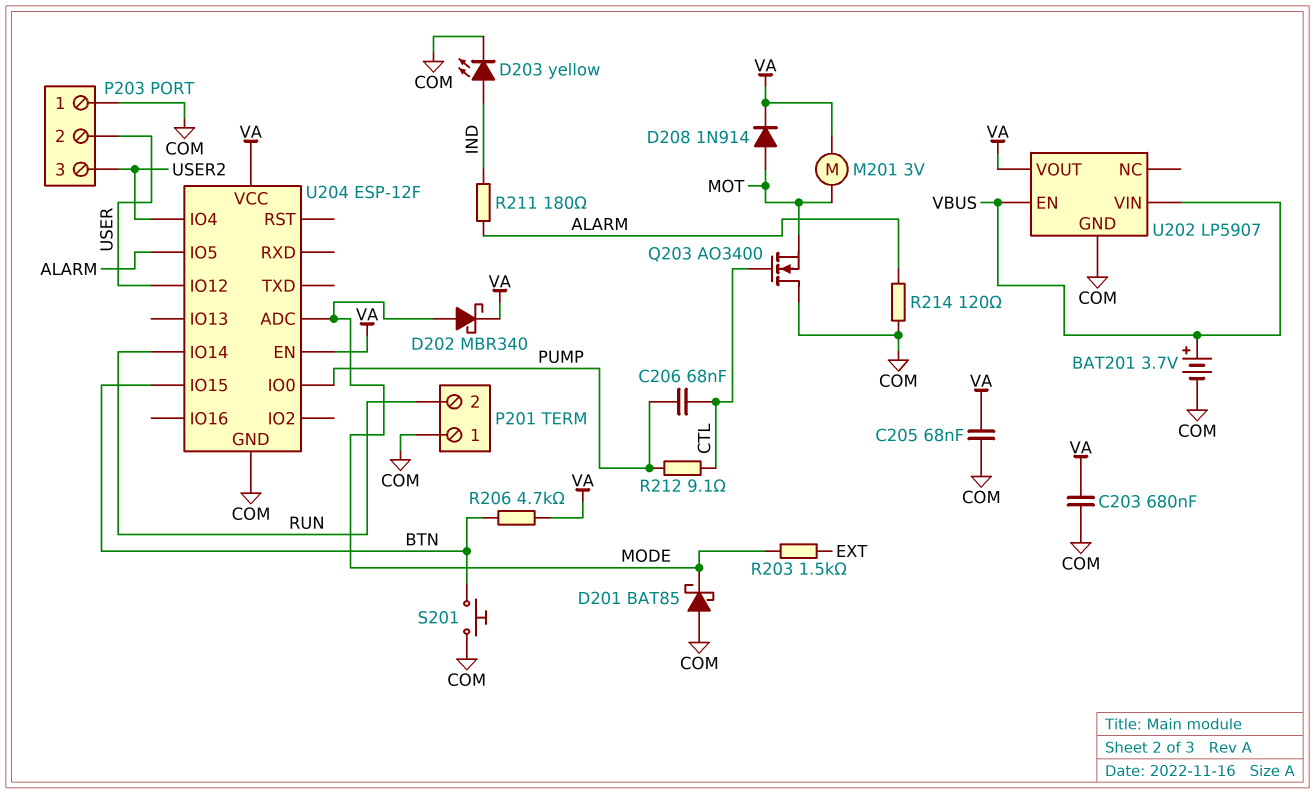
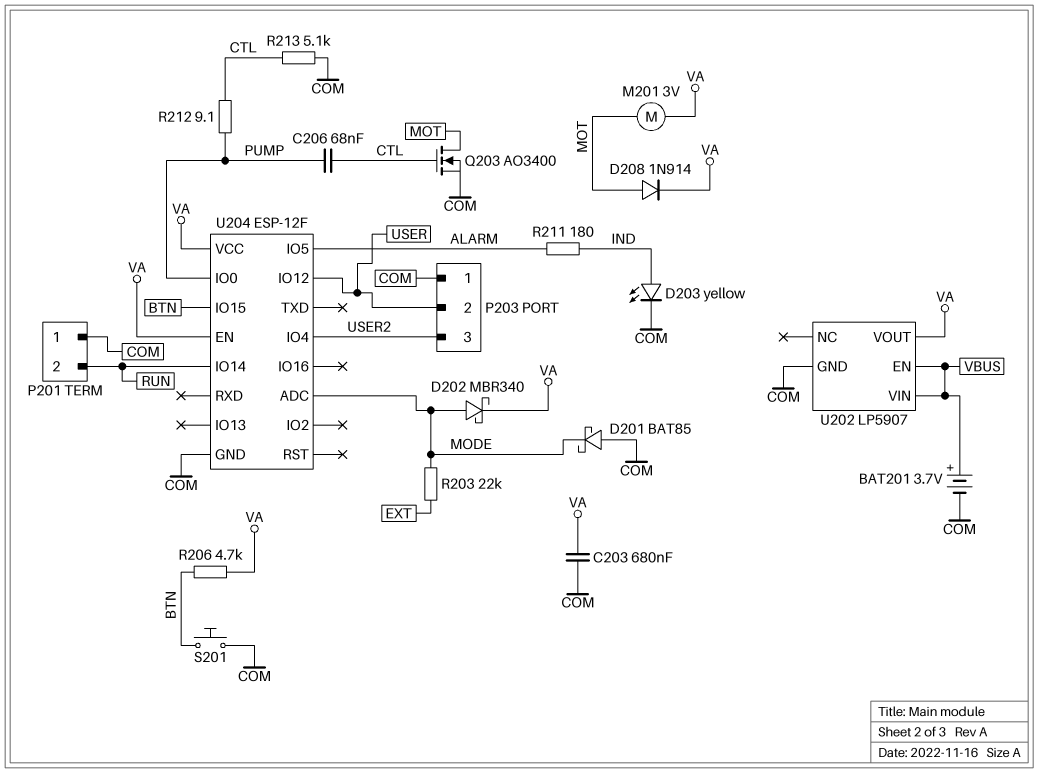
C205: 68nF (COM, VA) -> none
Q203: NMOS AO3400 (G CTL, D COM, S MOT) -> NMOS AO3400 (G CTL, D MOT, S COM)
R203: 1.5k (EXT, MODE) -> 22k (EXT, MODE)
R213: none -> 5.1k (COM, CTL)
R214: 120 (ALARM, COM) -> none

